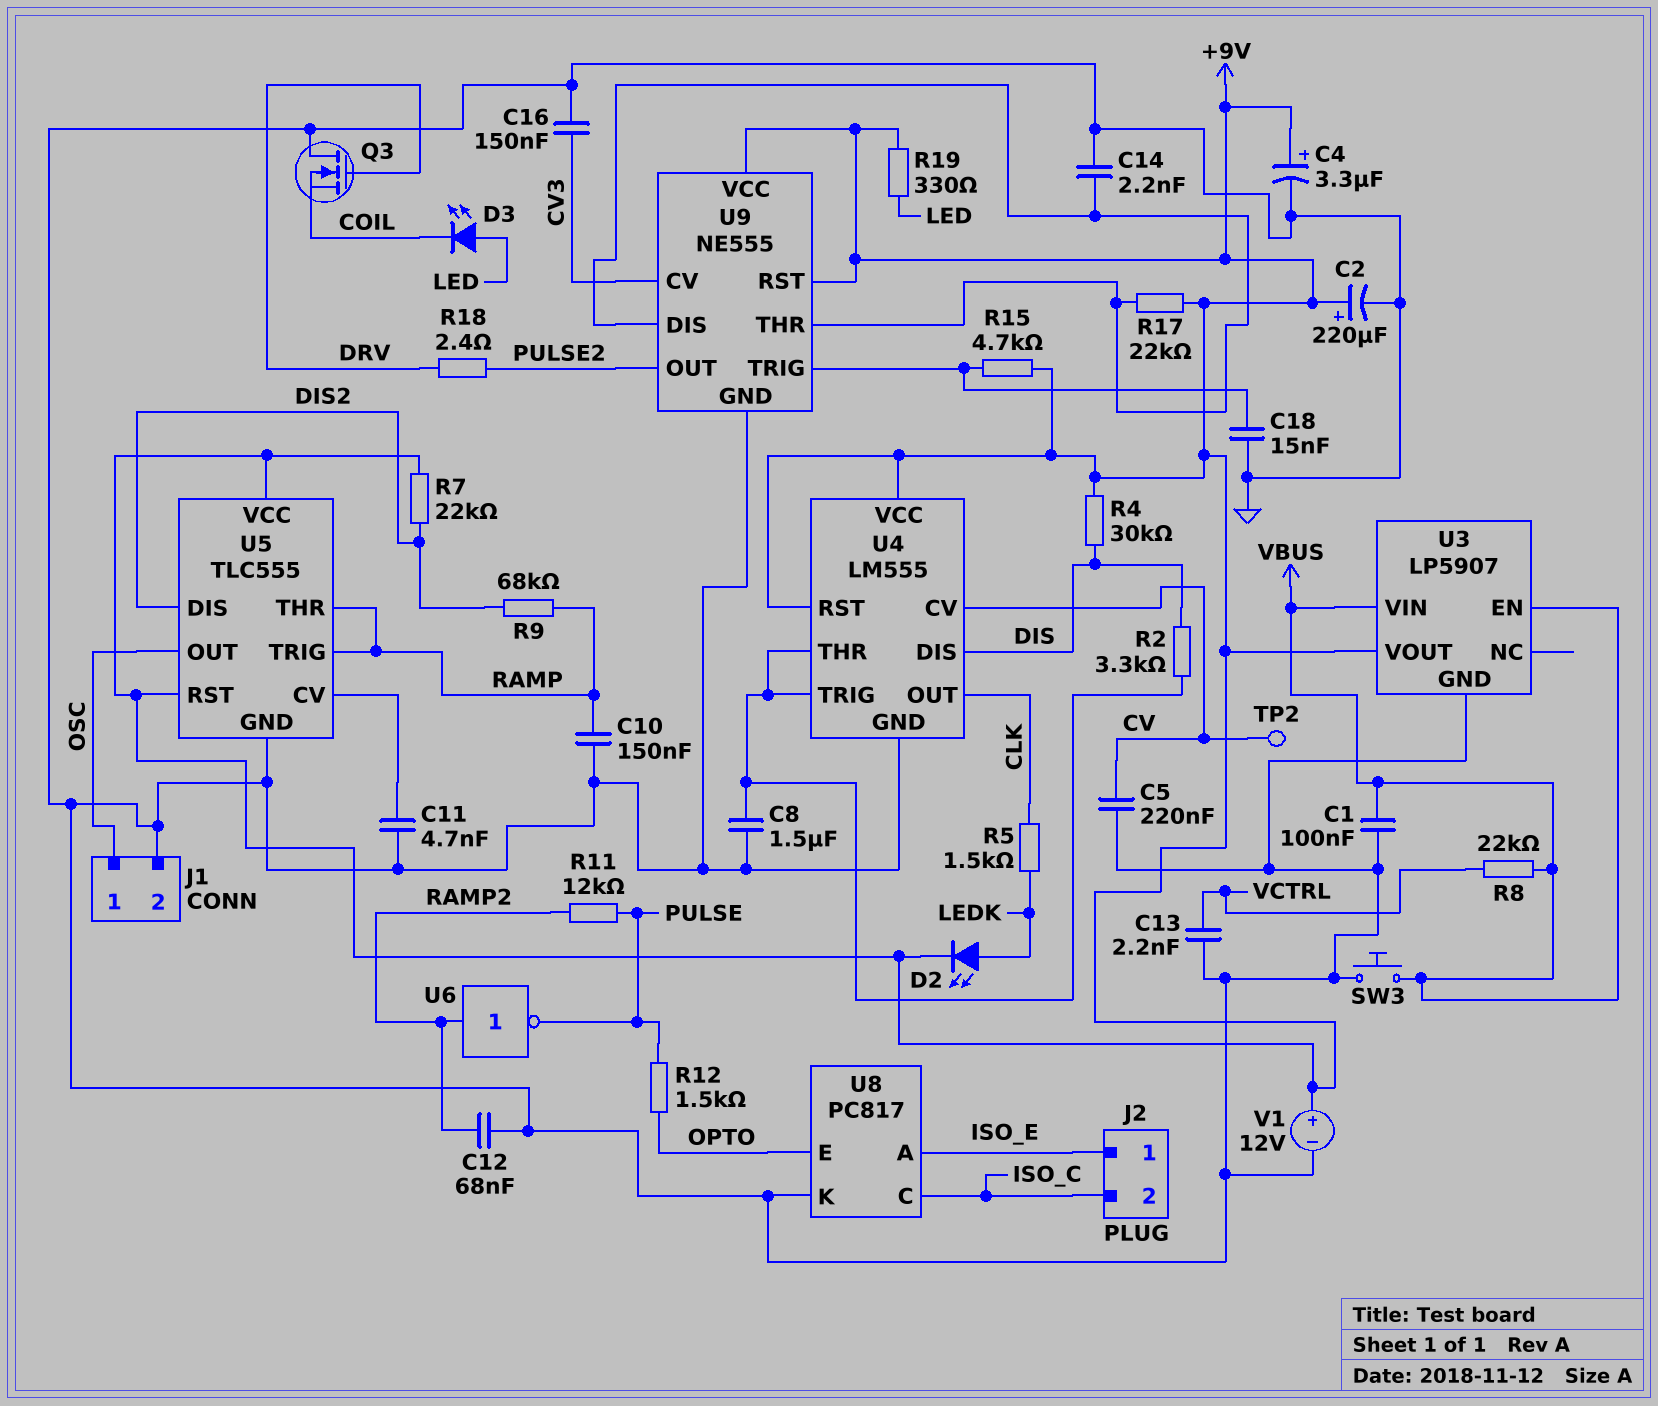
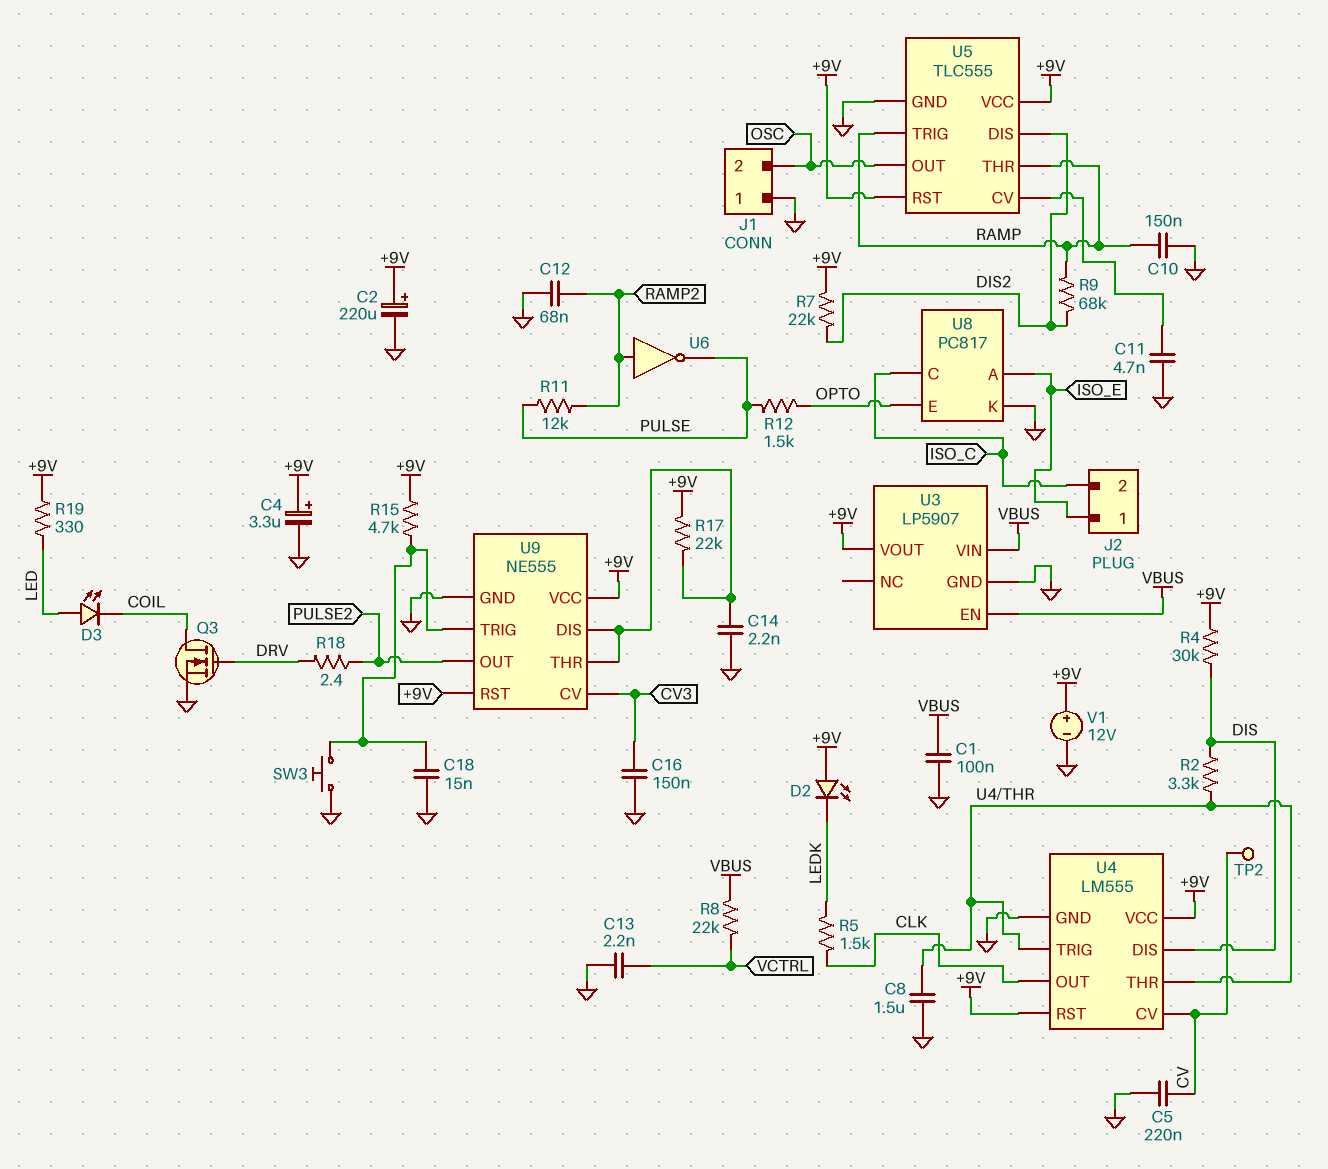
D2: LED (A LEDK, K +9V) -> LED (A +9V, K LEDK)
J1 pin 1: OSC -> GND
J1 pin 2: GND -> OSC
Q3: NMOS (G DRV, D GND, S COIL) -> NMOS (G DRV, D COIL, S GND)
SW3: button (GND, VBUS) -> button (GND, U9/TRIG)

